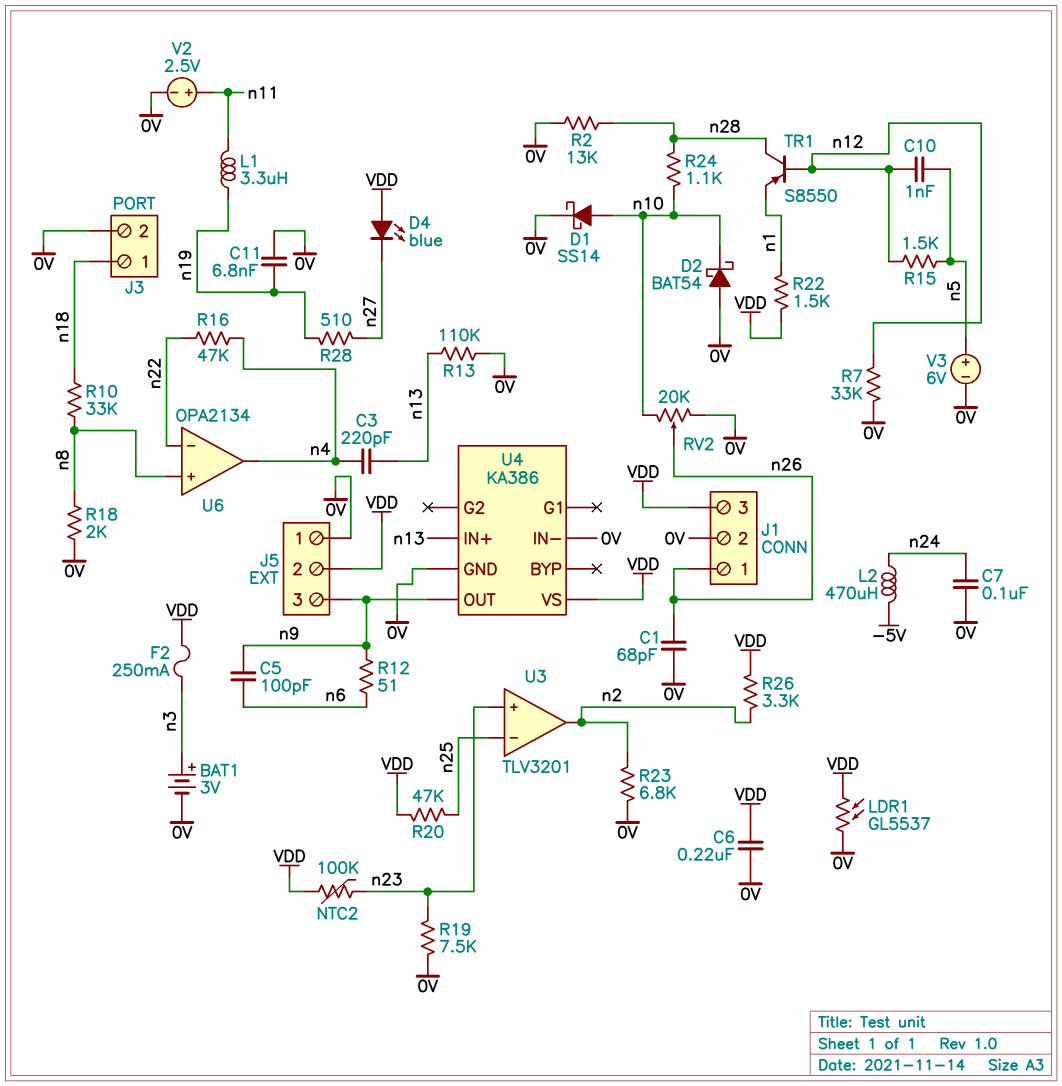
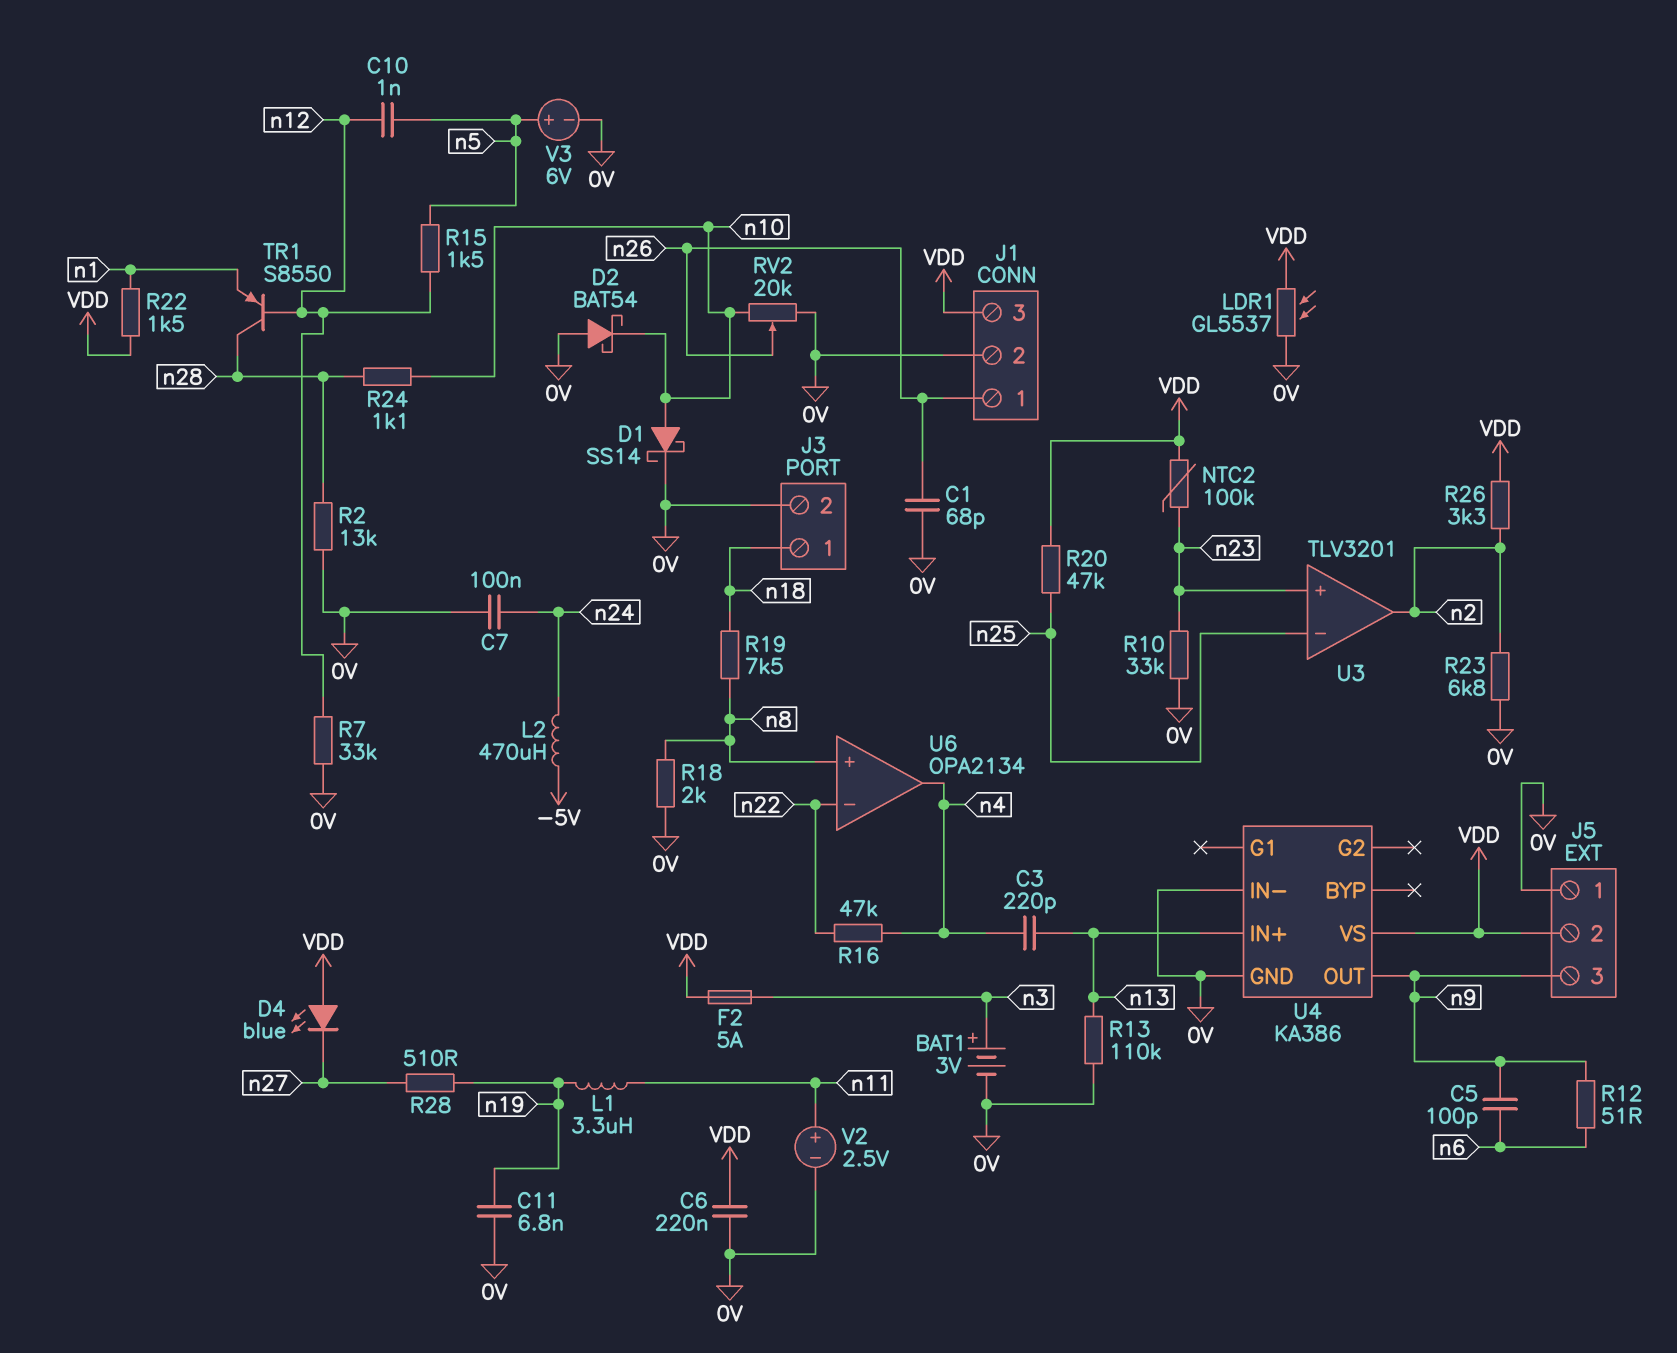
F2: 250mA (VDD, n3) -> 5A (VDD, n3)
R10: 33k (n8, n18) -> 33k (0V, n23)
R19: 7.5k (0V, n23) -> 7.5k (n8, n18)

